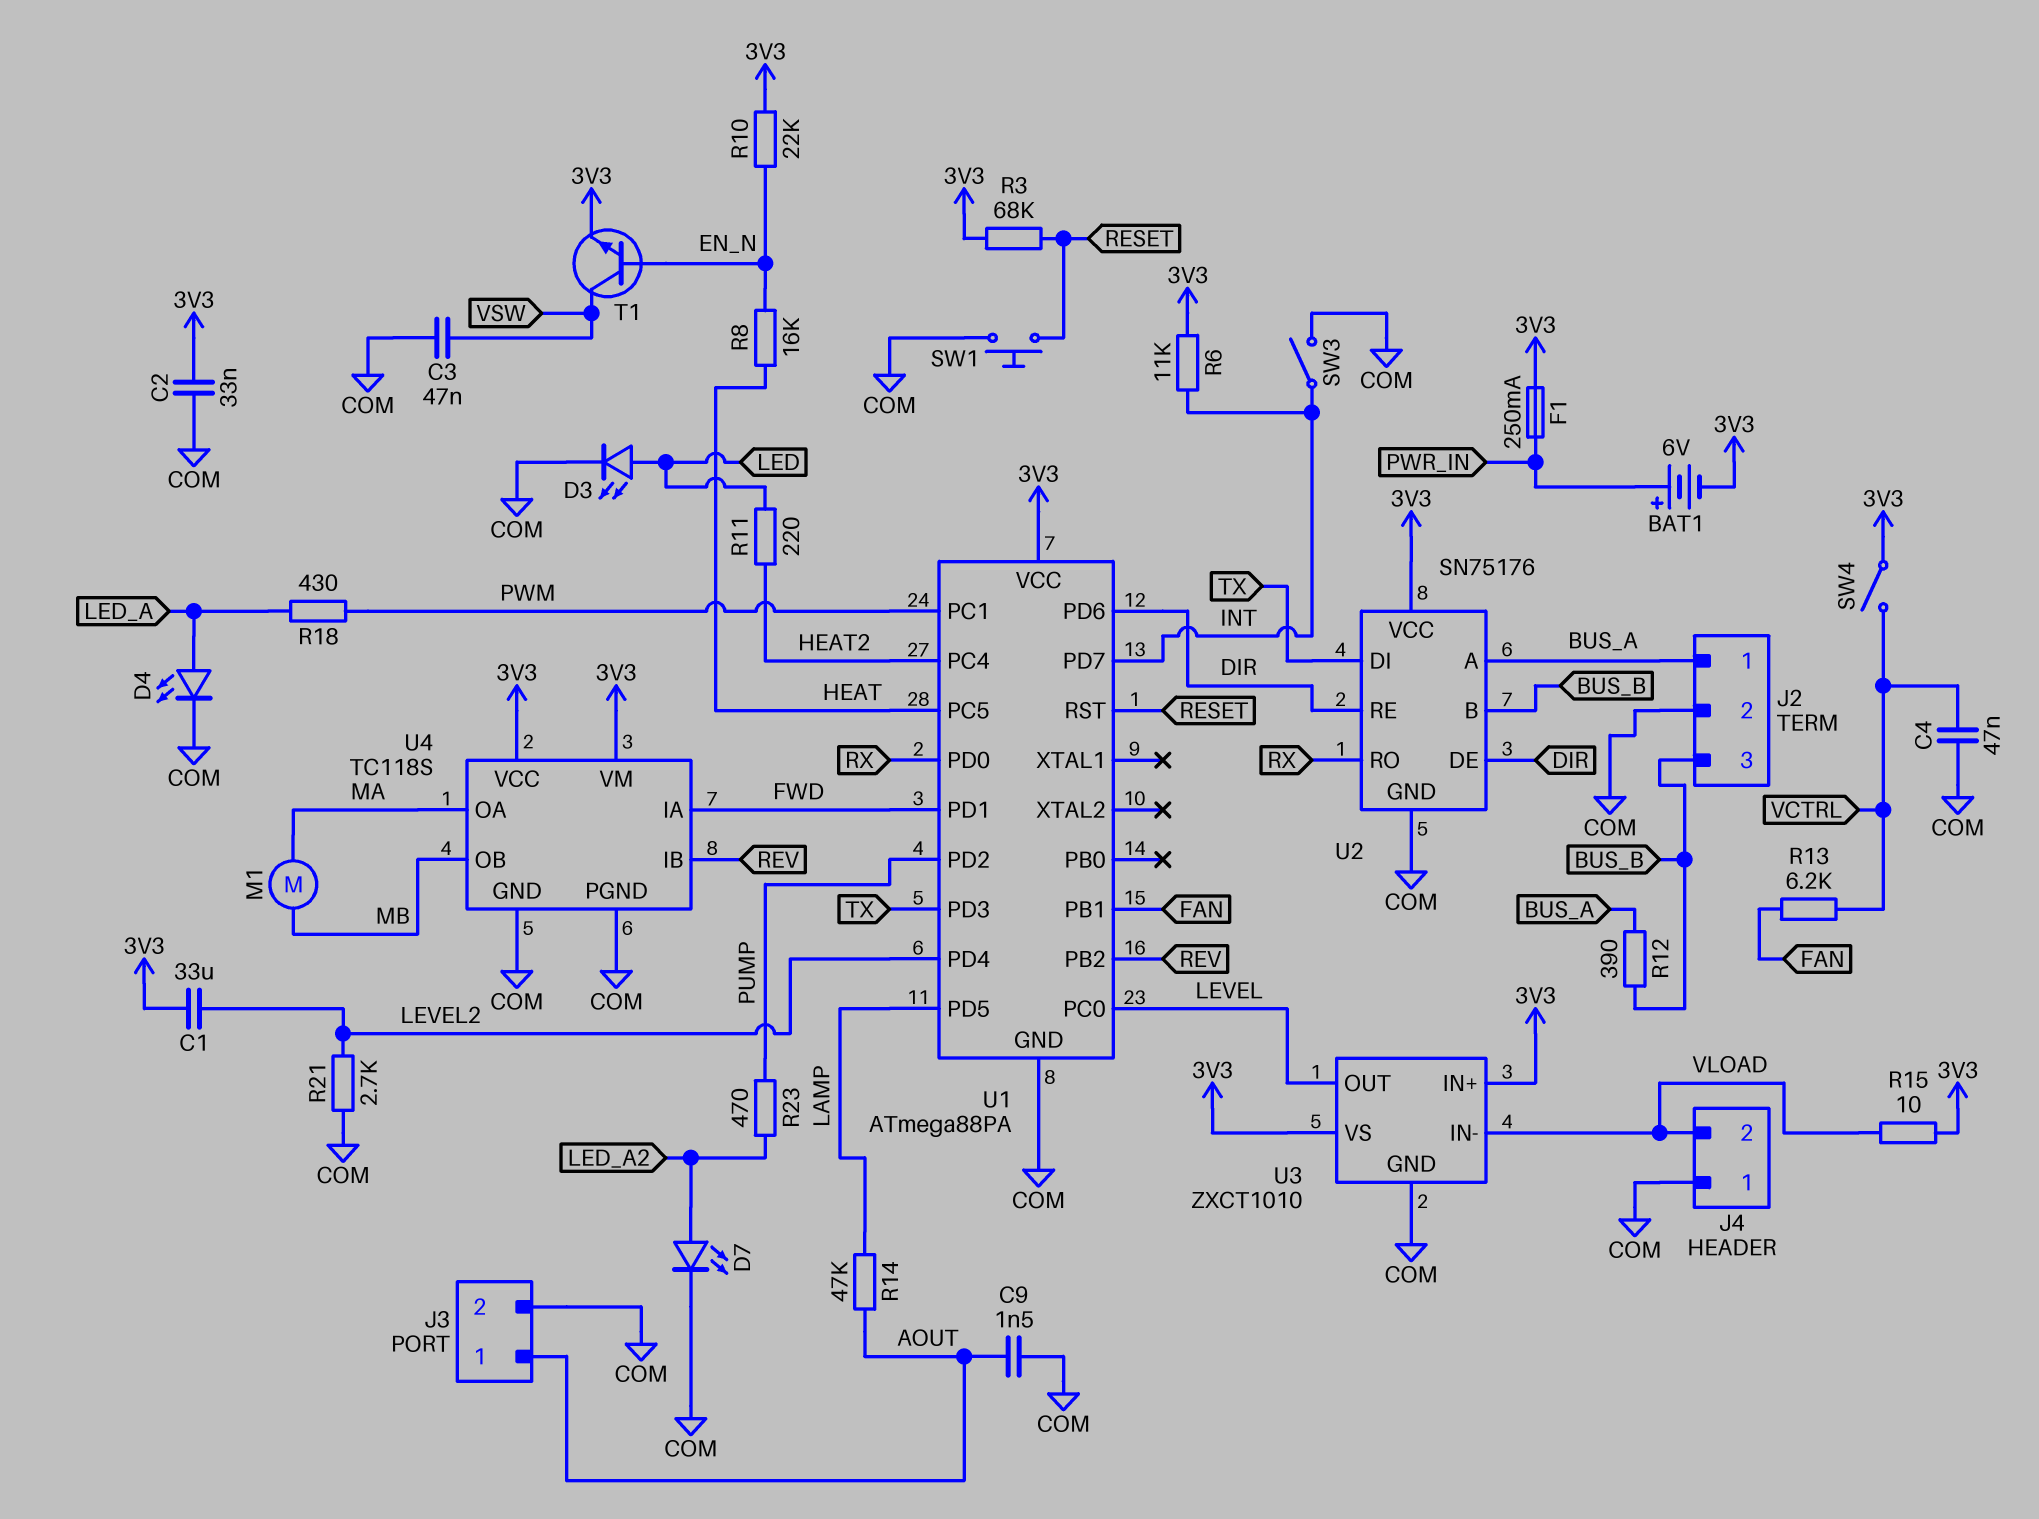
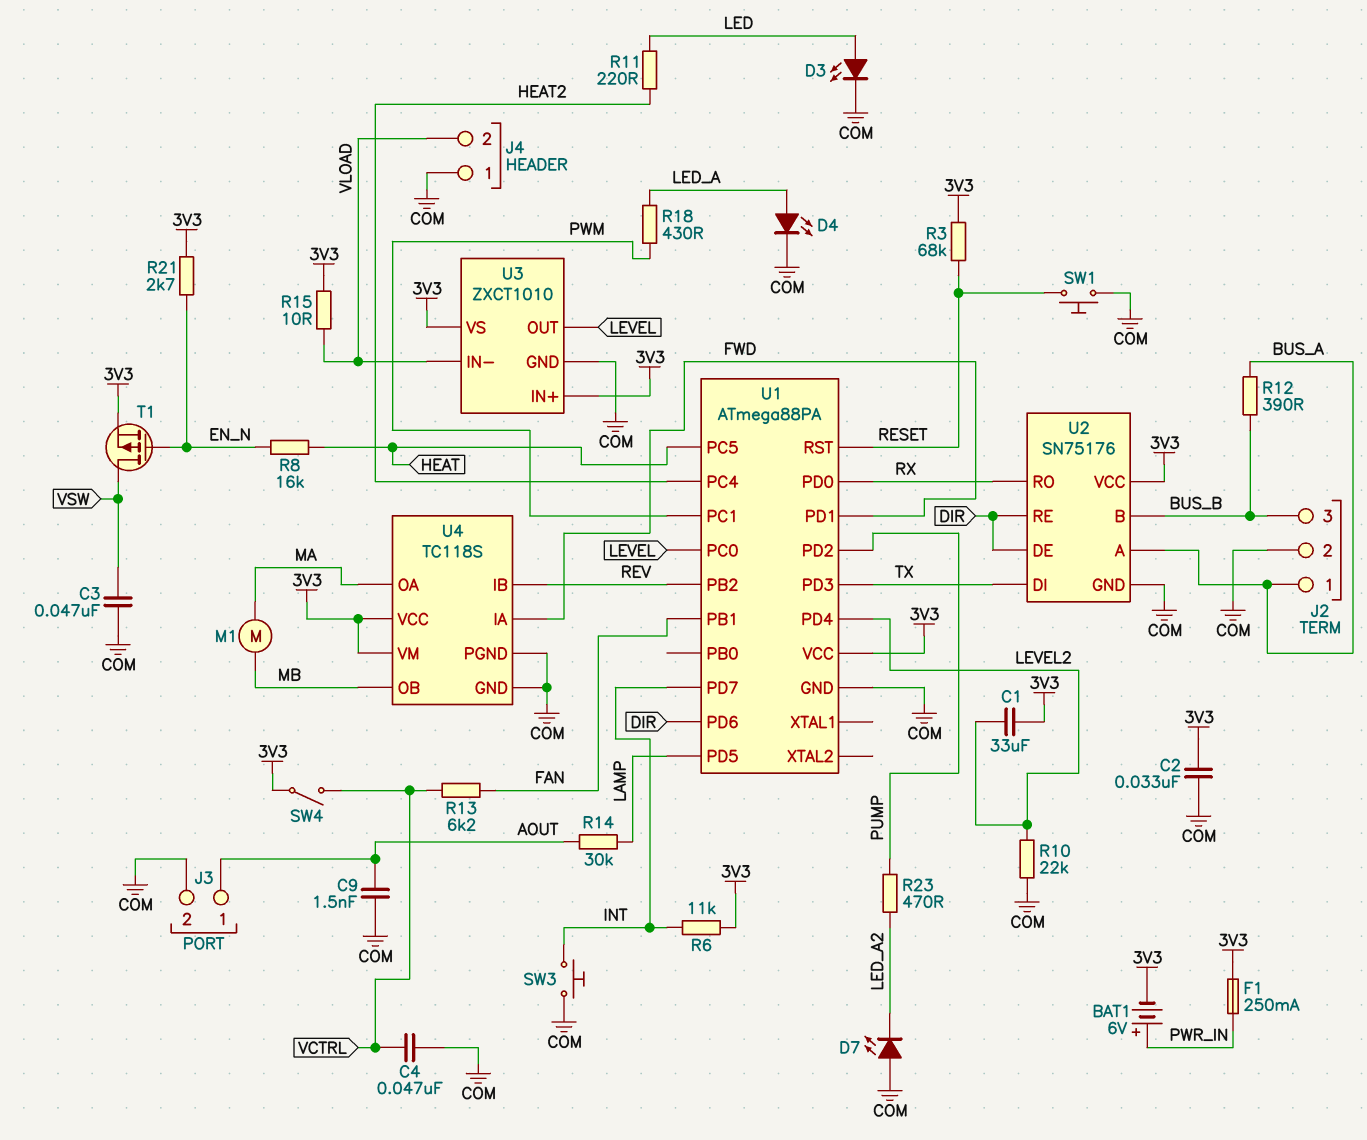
D7: LED (A LED_A2, K COM) -> LED (A COM, K LED_A2)
R10: 22k (3V3, EN_N) -> 22k (COM, LEVEL2)
R14: 47k (AOUT, LAMP) -> 30k (AOUT, LAMP)
R21: 2.7k (COM, LEVEL2) -> 2.7k (3V3, EN_N)
SW3: switch (COM, INT) -> button (COM, INT)
T1: NPN (B EN_N, C VSW, E 3V3) -> PMOS (G EN_N, D VSW, S 3V3)

